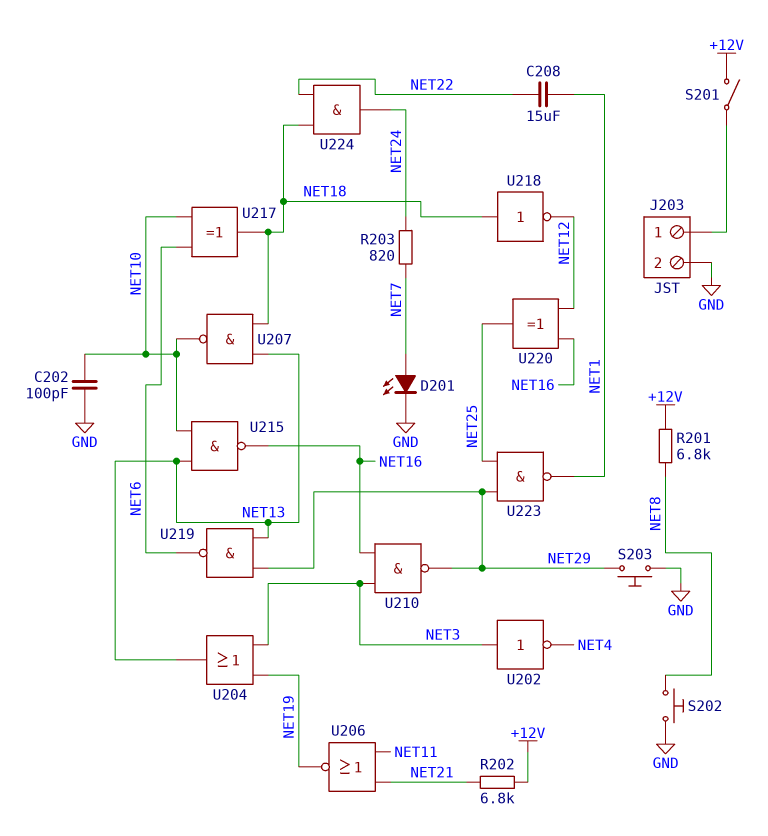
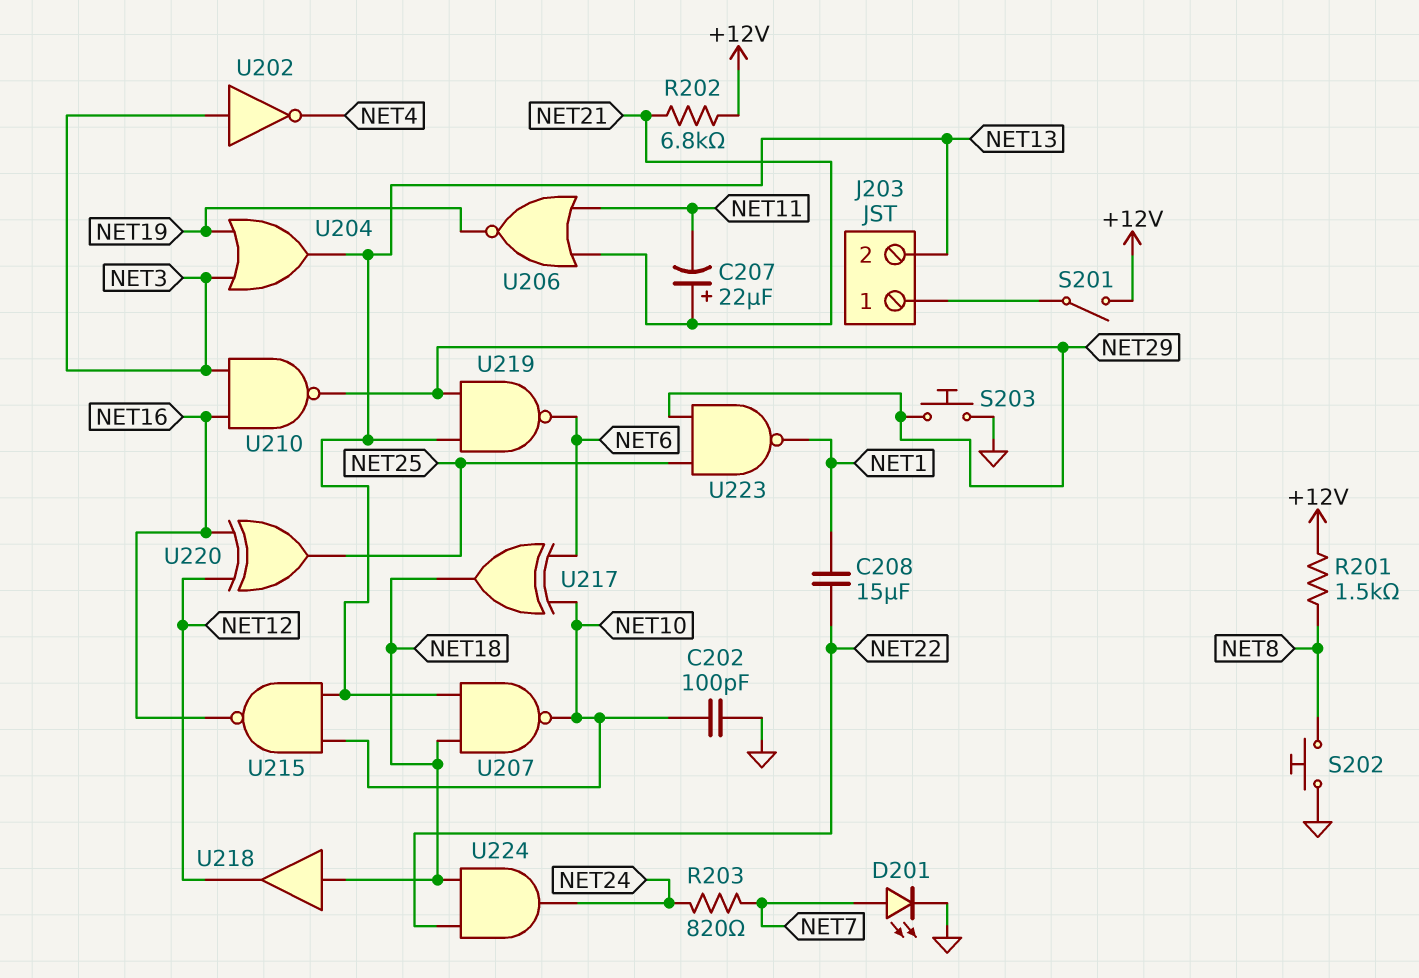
C207: none -> 22uF (plus NET21, minus NET11)
J203 pin 2: GND -> NET13
R201: 6.8k (+12V, NET8) -> 1.5k (+12V, NET8)
U218: NOT (in NET18, out NET12) -> buffer (in NET18, out NET12)

